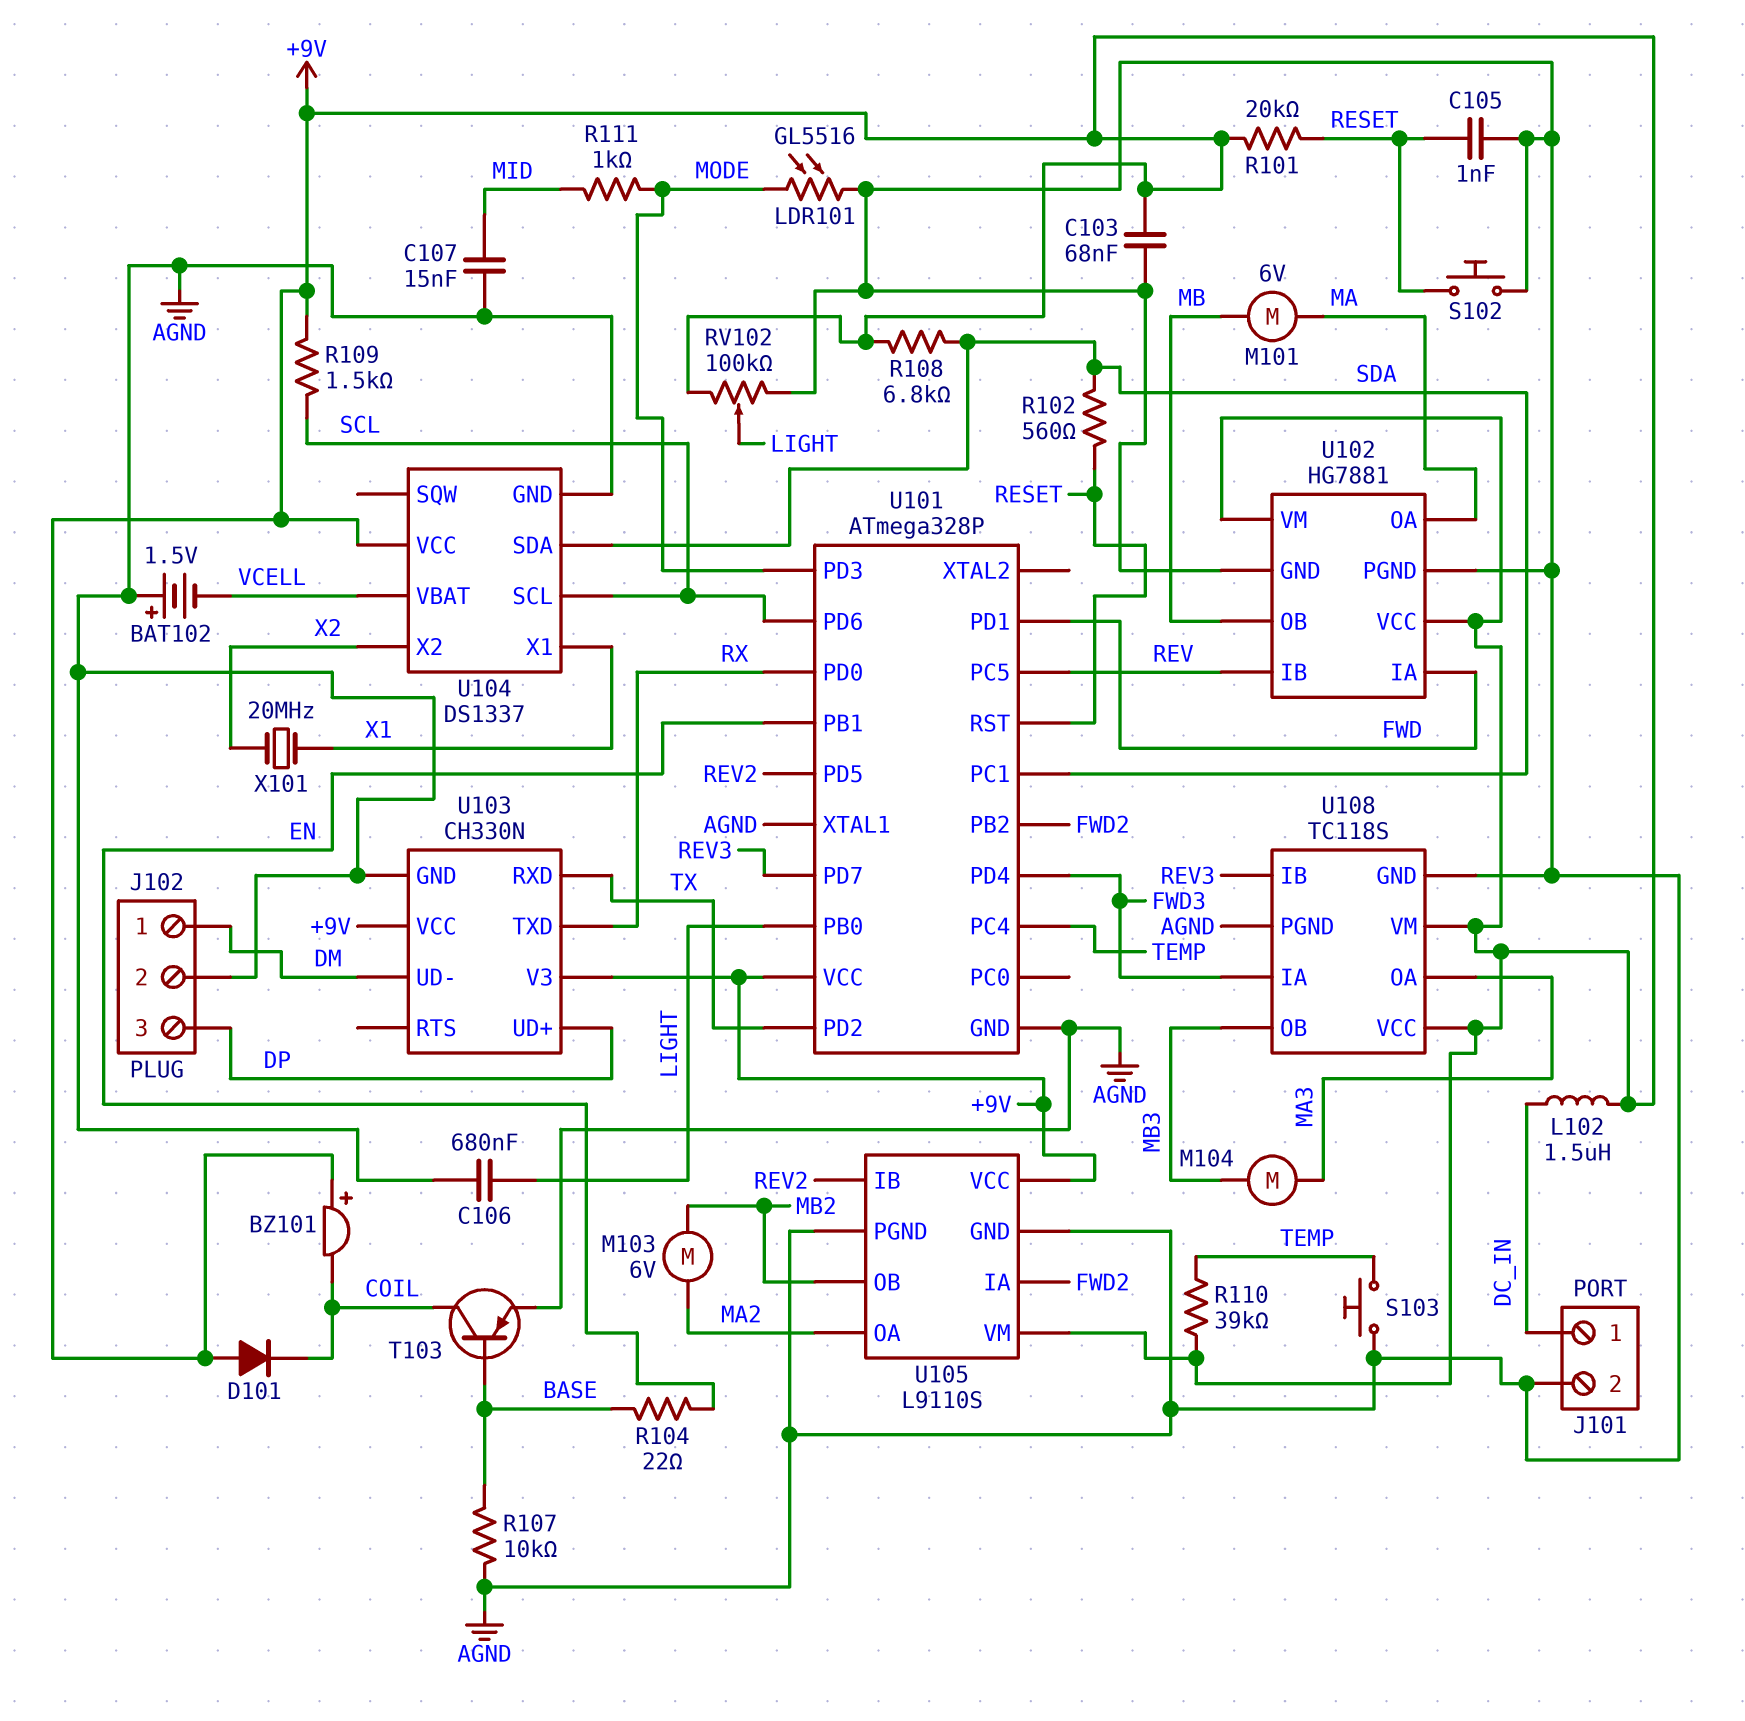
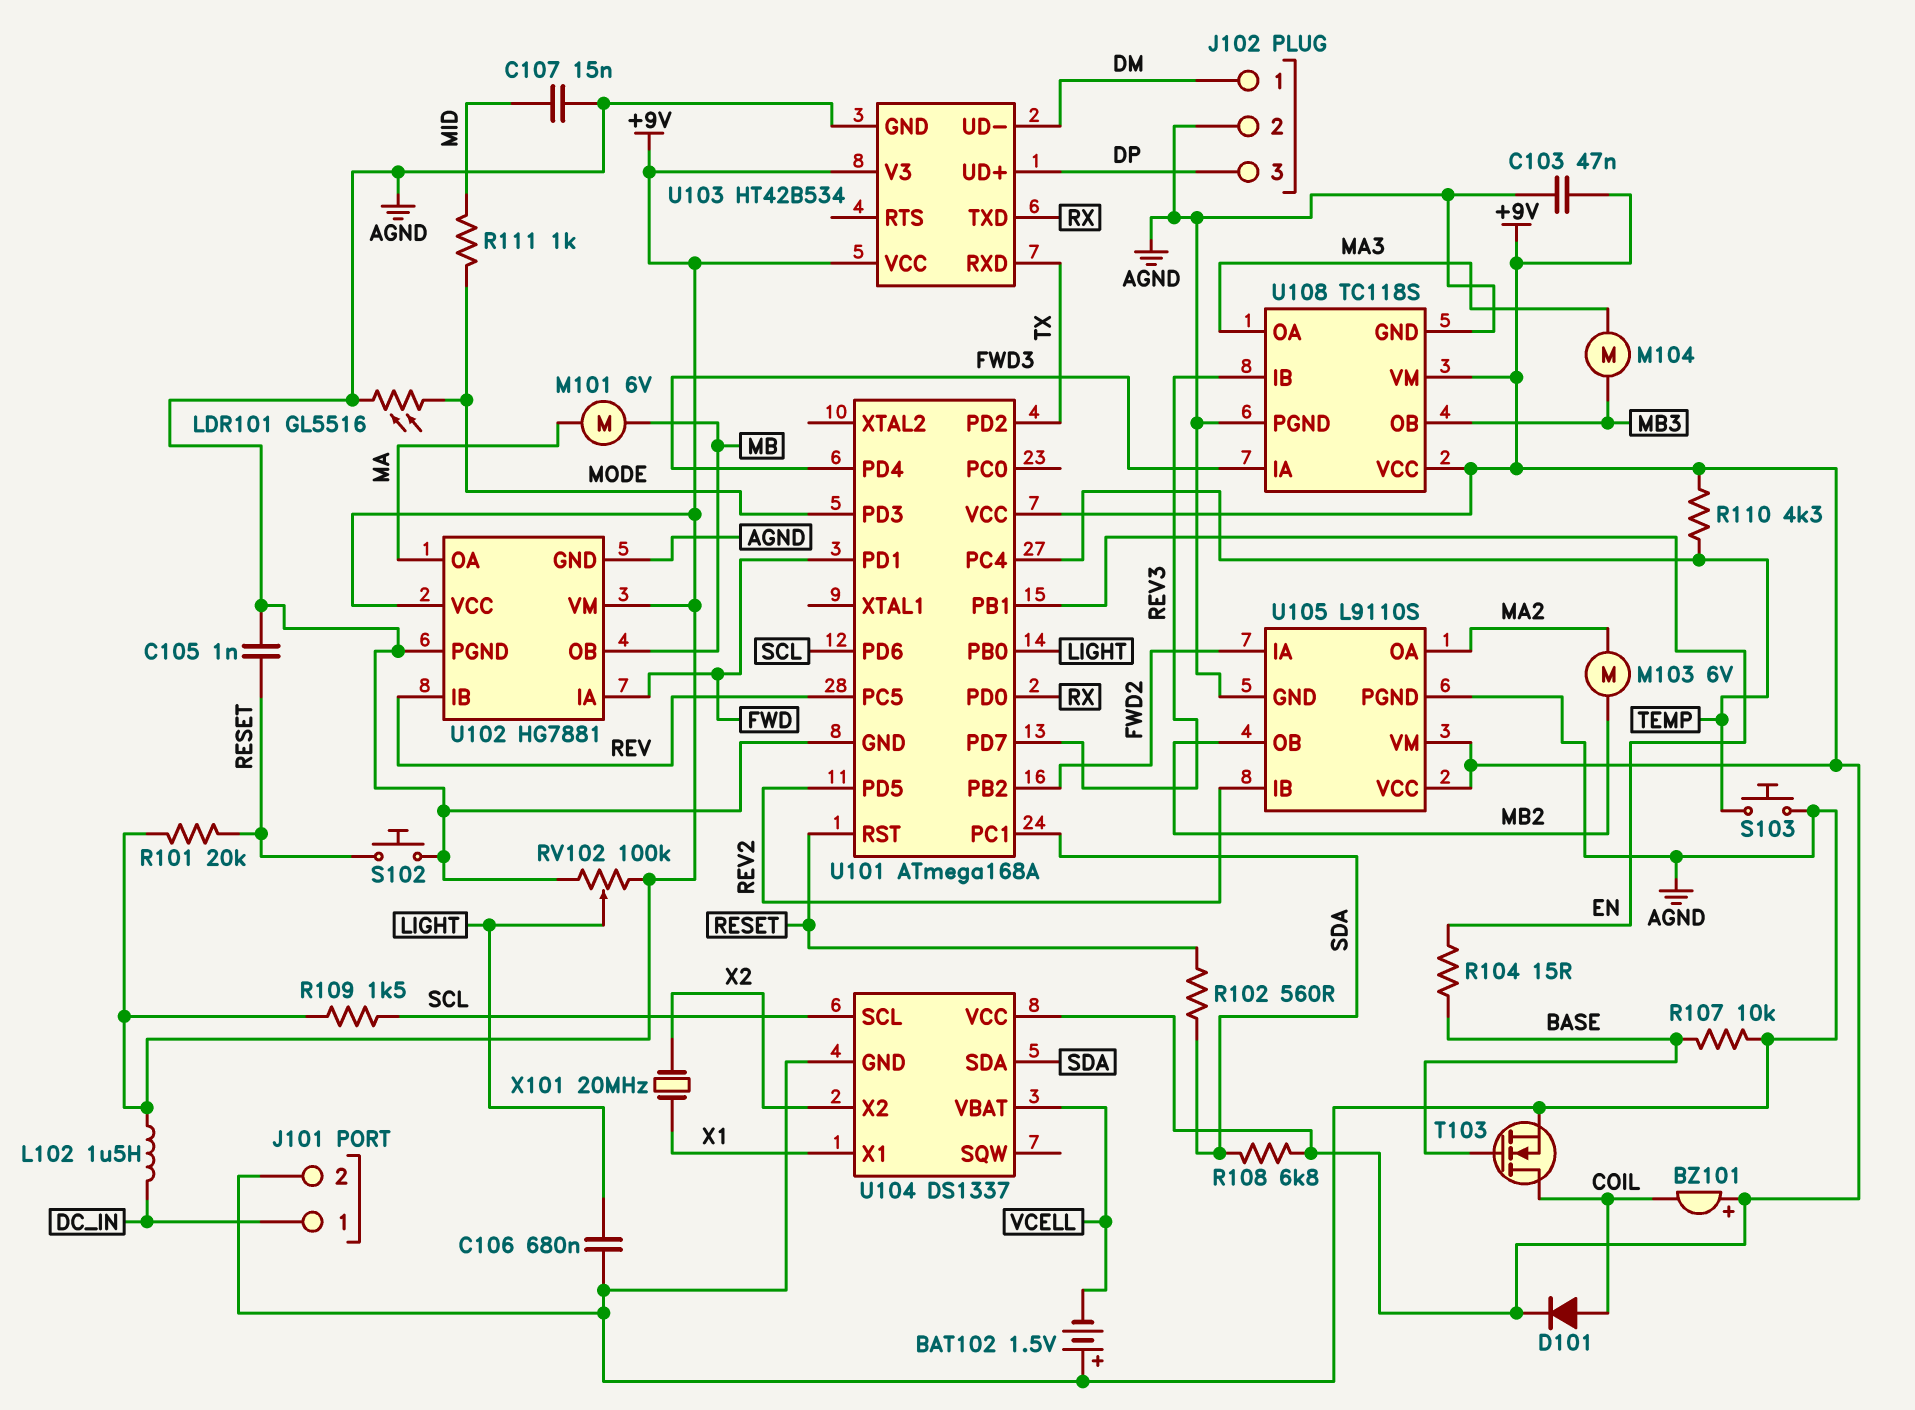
C103: 68nF (+9V, AGND) -> 47nF (+9V, AGND)
D101: diode (A +9V, K COIL) -> diode (A COIL, K +9V)
R104: 22 (BASE, EN) -> 15 (BASE, EN)
R110: 39k (+9V, TEMP) -> 4.3k (+9V, TEMP)
T103: PNP (B BASE, C COIL, E AGND) -> NMOS (G BASE, D COIL, S AGND)
U101: ATmega328P -> ATmega168A
U101 pin XTAL1: AGND -> none
U103: CH330N -> HT42B534

